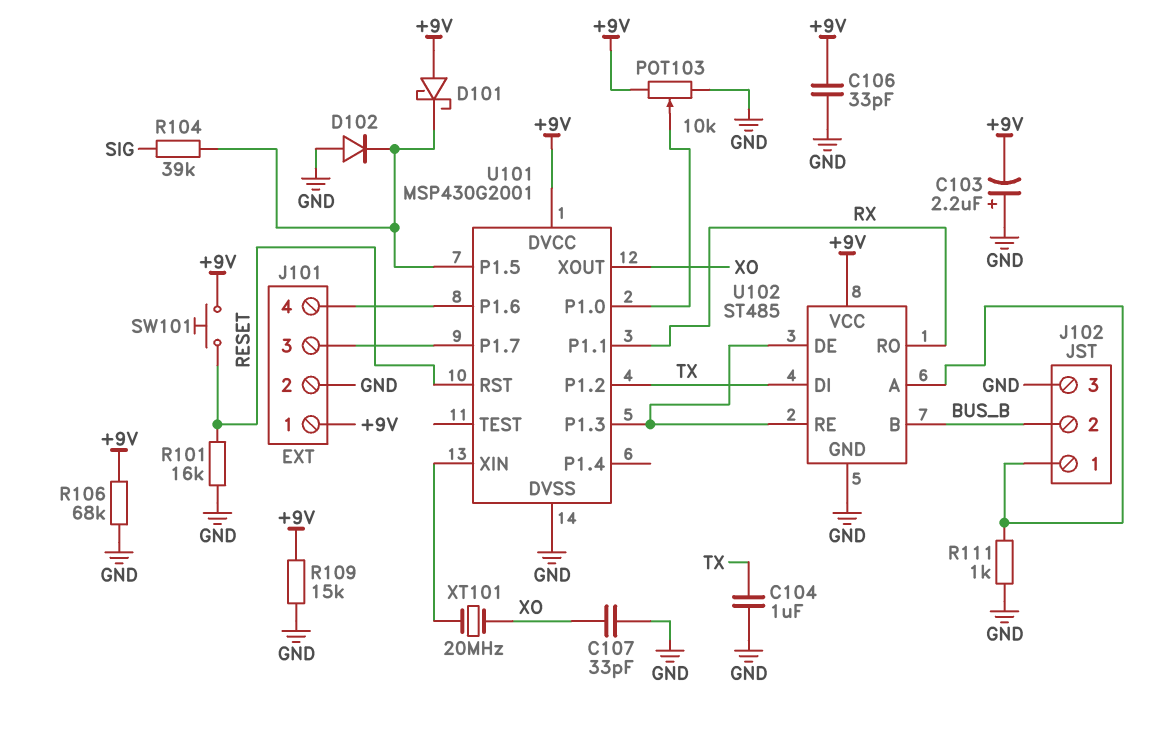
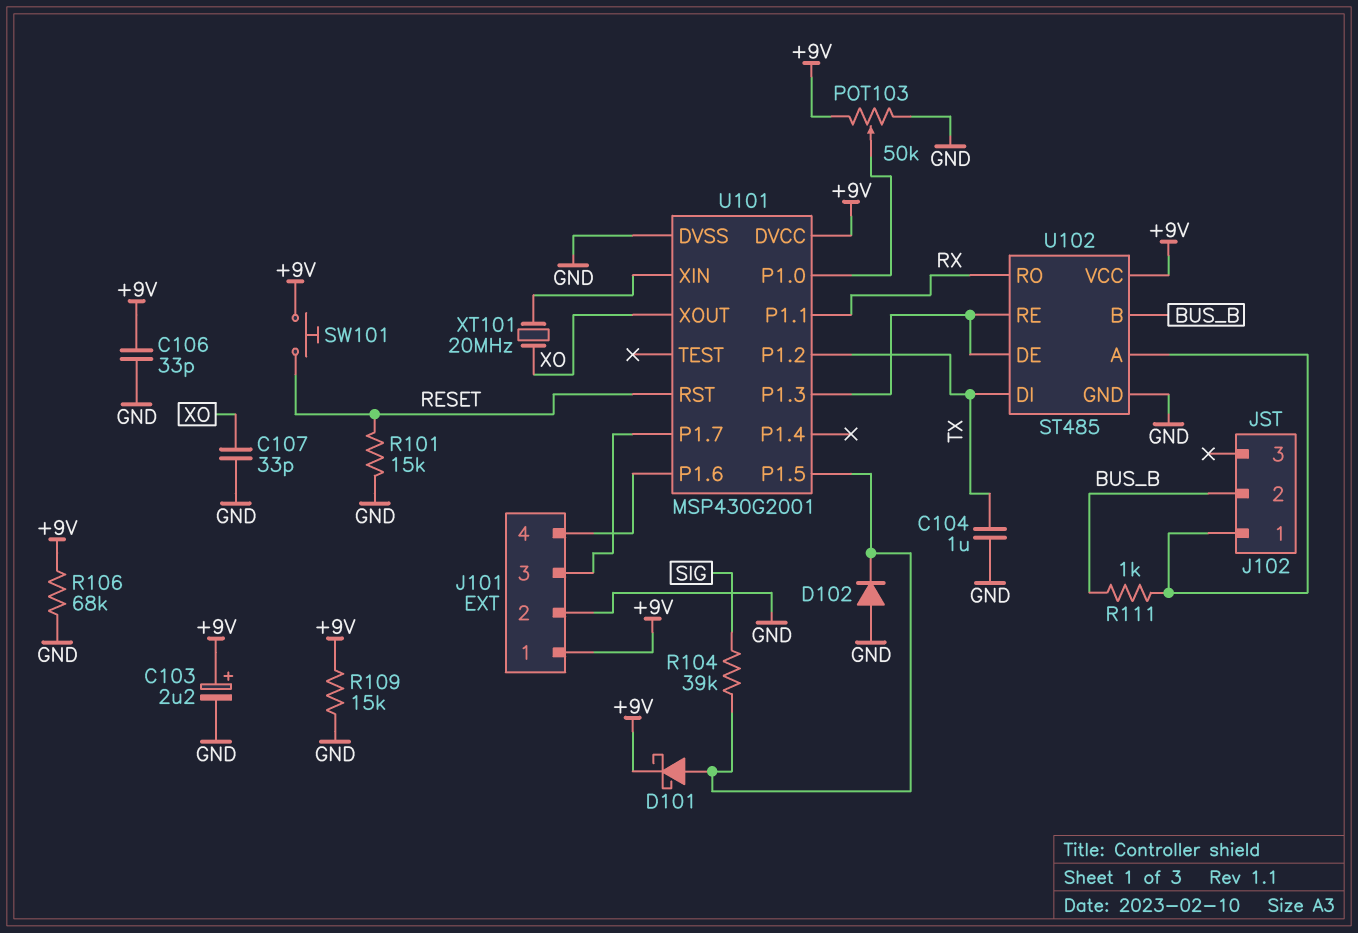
C103: 2.2uF (plus GND, minus +9V) -> 2.2uF (plus +9V, minus GND)
D101: schottky (A +9V, K U101/P1.5) -> schottky (A U101/P1.5, K +9V)
J102 pin 3: GND -> none
POT103: 10k (+9V, GND, wiper U101/P1.0) -> 50k (+9V, GND, wiper U101/P1.0)
R101: 16k (GND, RESET) -> 15k (GND, RESET)
R111: 1k (GND, J102/1) -> 1k (BUS_B, J102/1)

